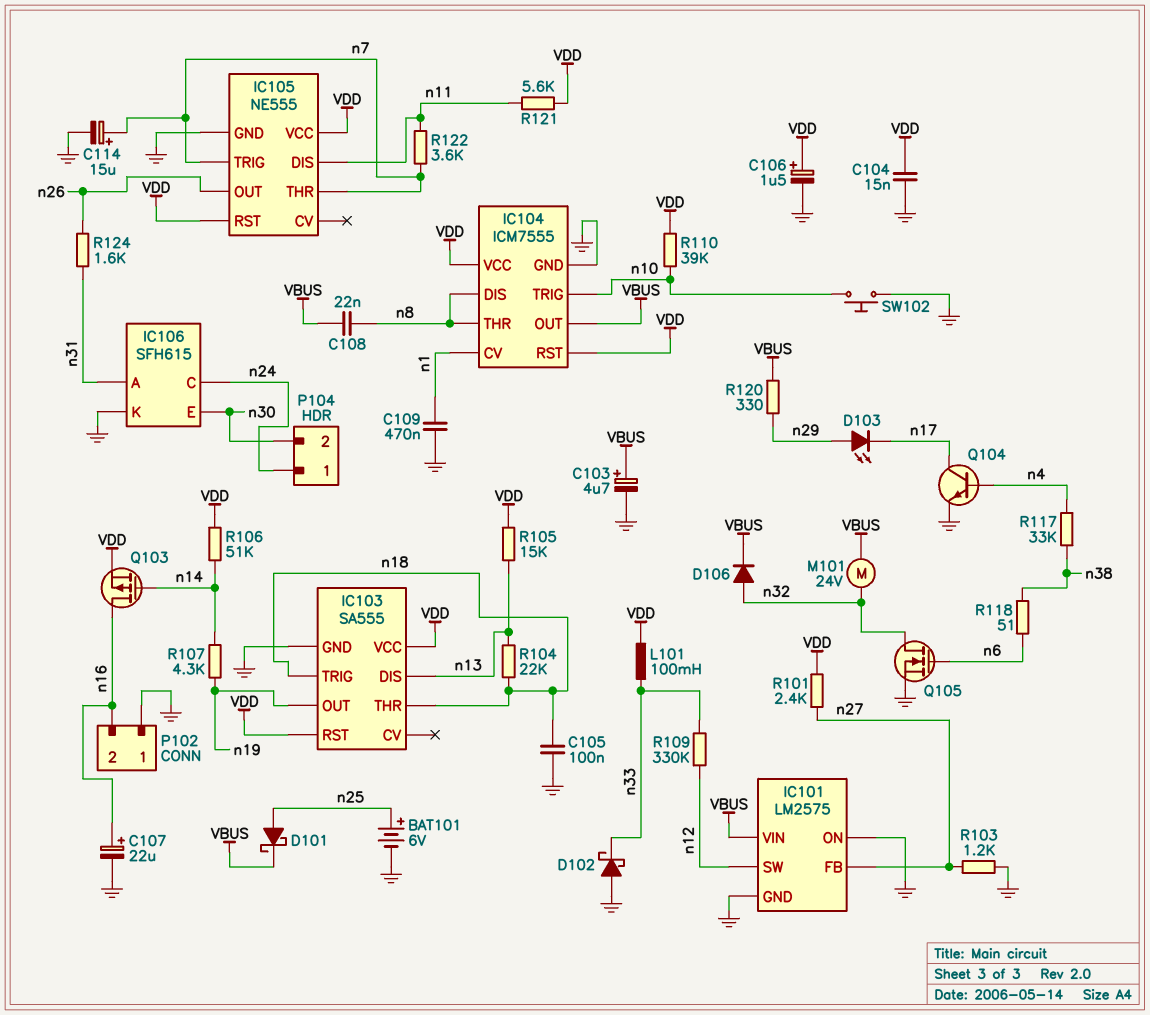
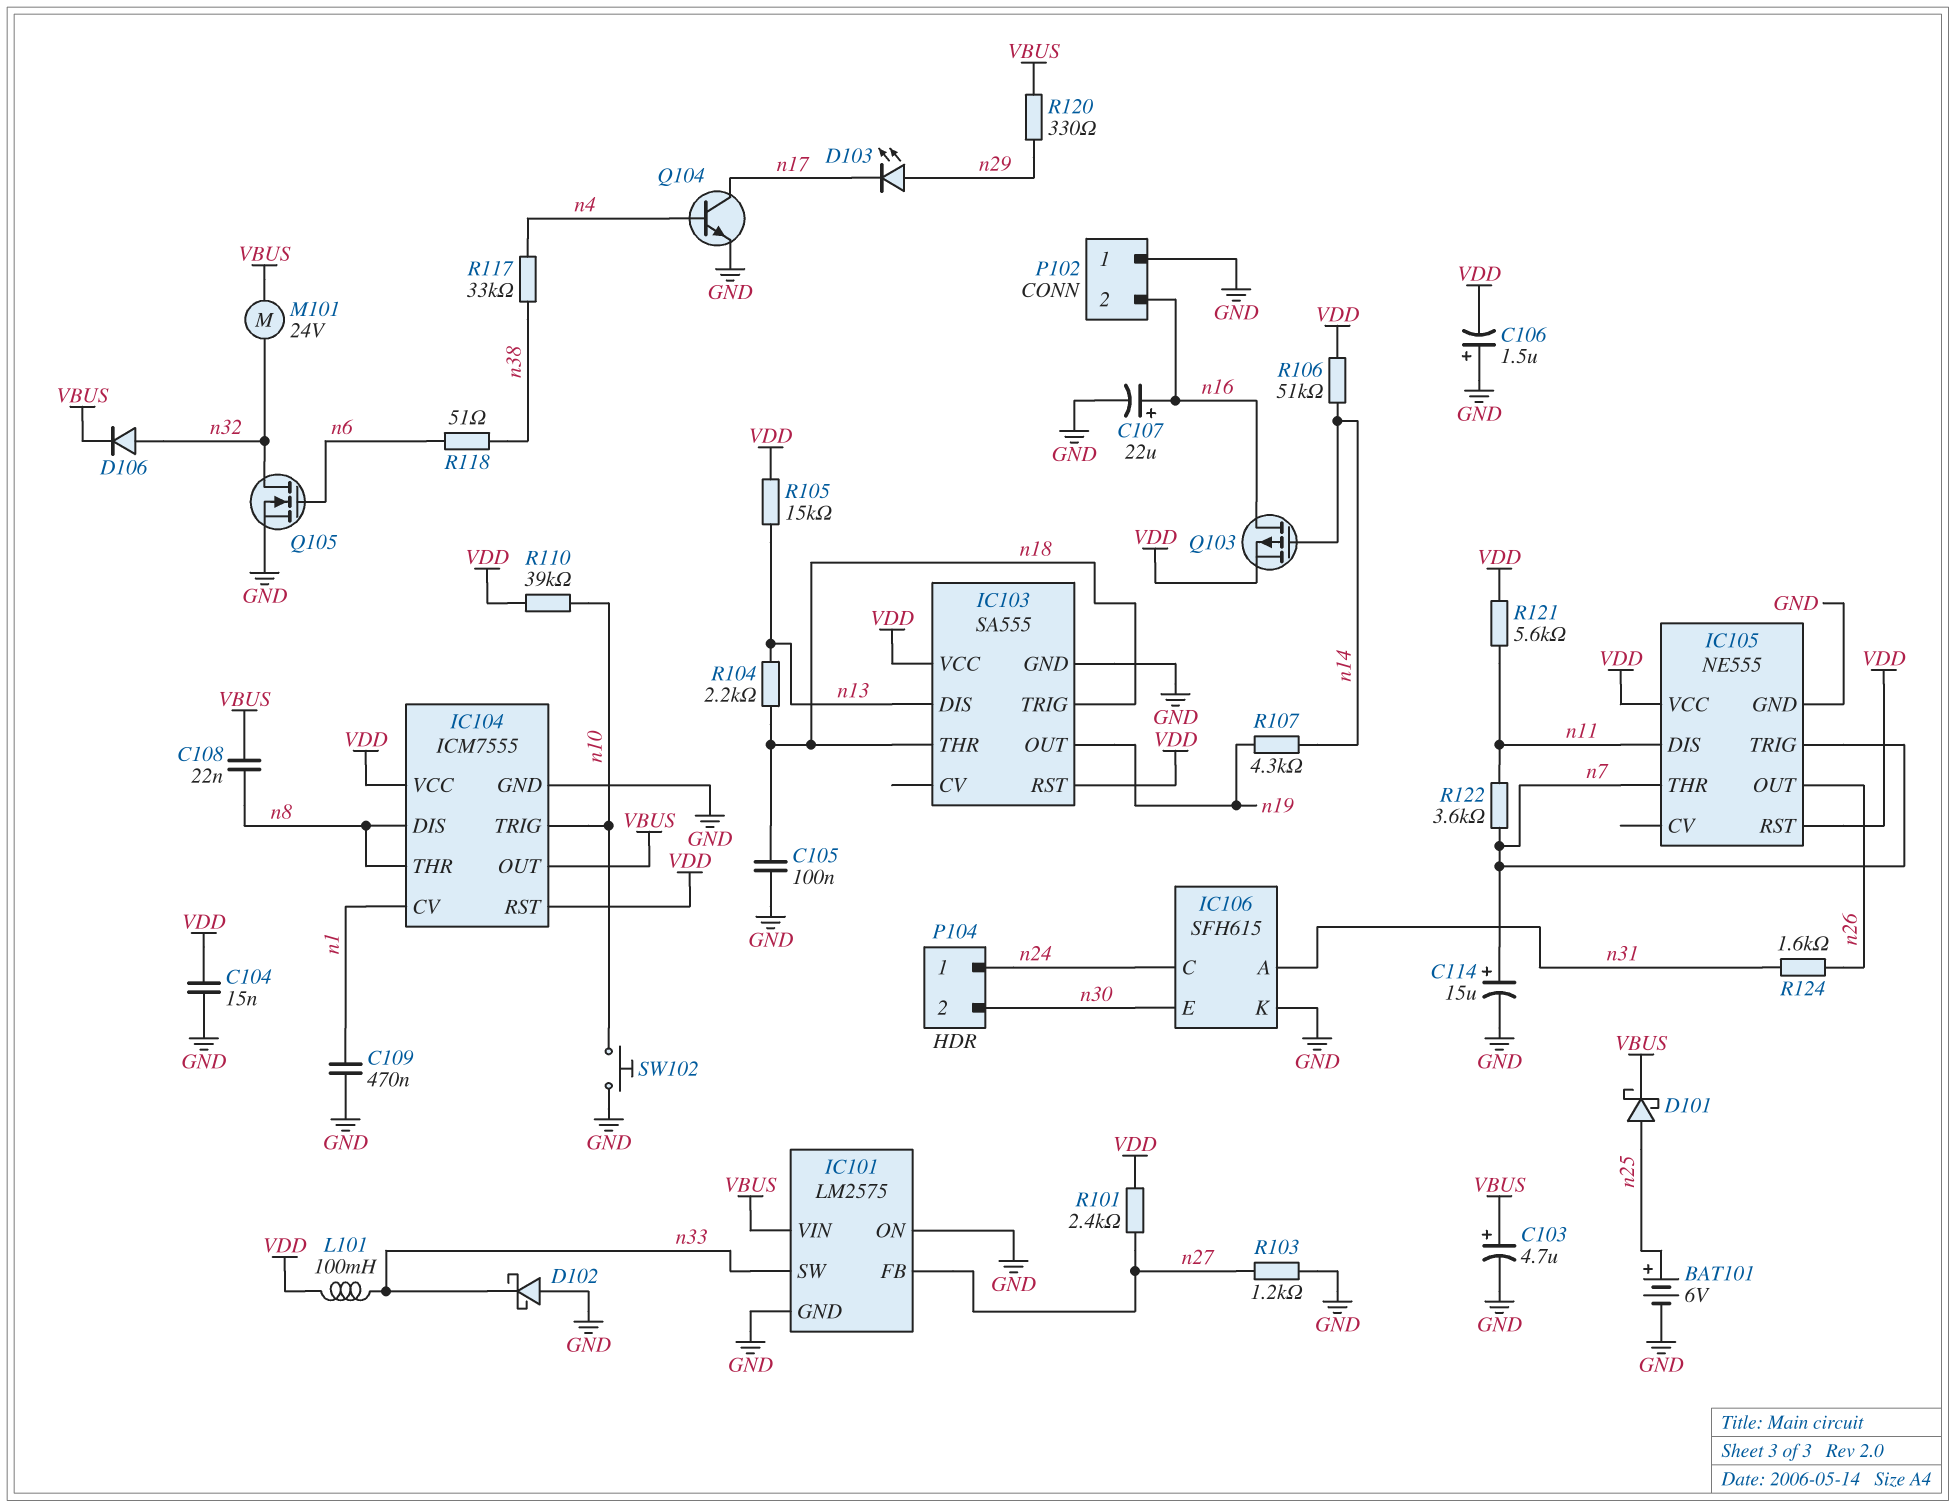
C106: 1.5uF (plus VDD, minus GND) -> 1.5uF (plus GND, minus VDD)
IC101 pin SW: n12 -> n33
R104: 22k (n13, n18) -> 2.2k (n13, n18)
R109: 330k (n12, n33) -> none

